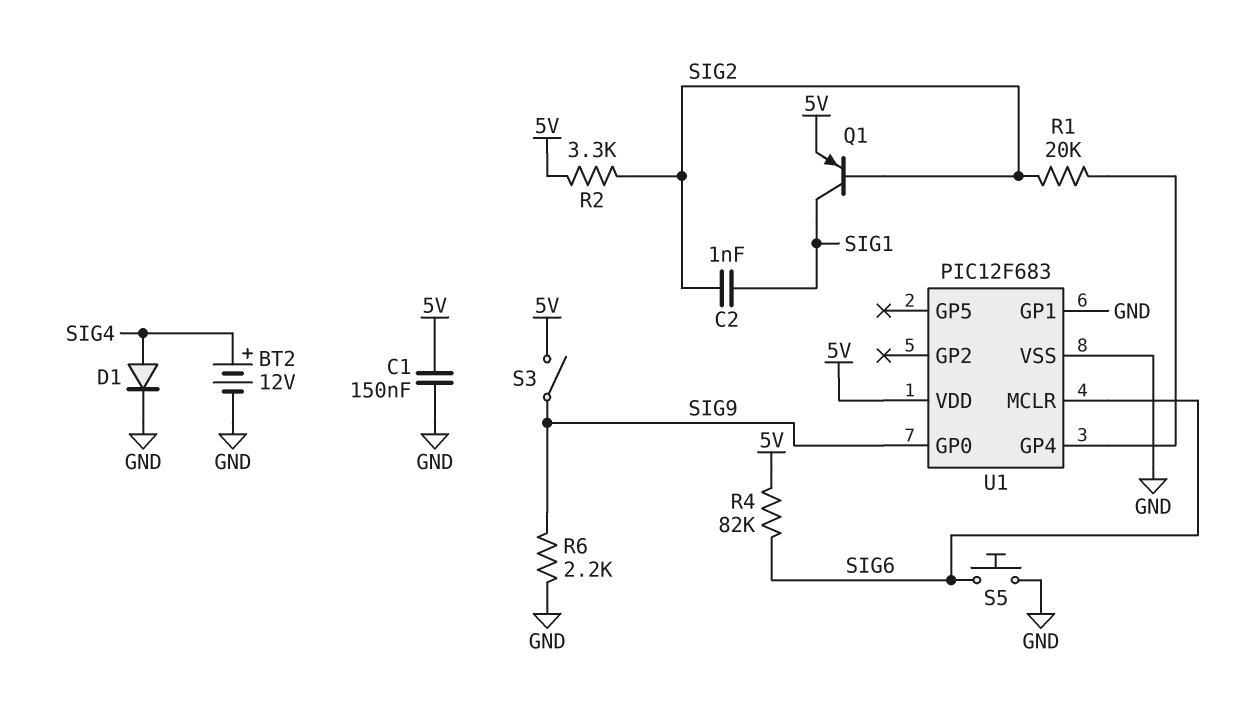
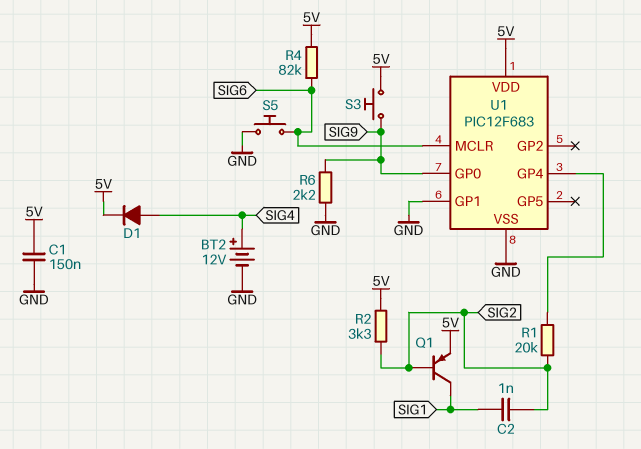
D1: diode (A SIG4, K GND) -> diode (A SIG4, K 5V)
S3: switch (5V, SIG9) -> button (5V, SIG9)

